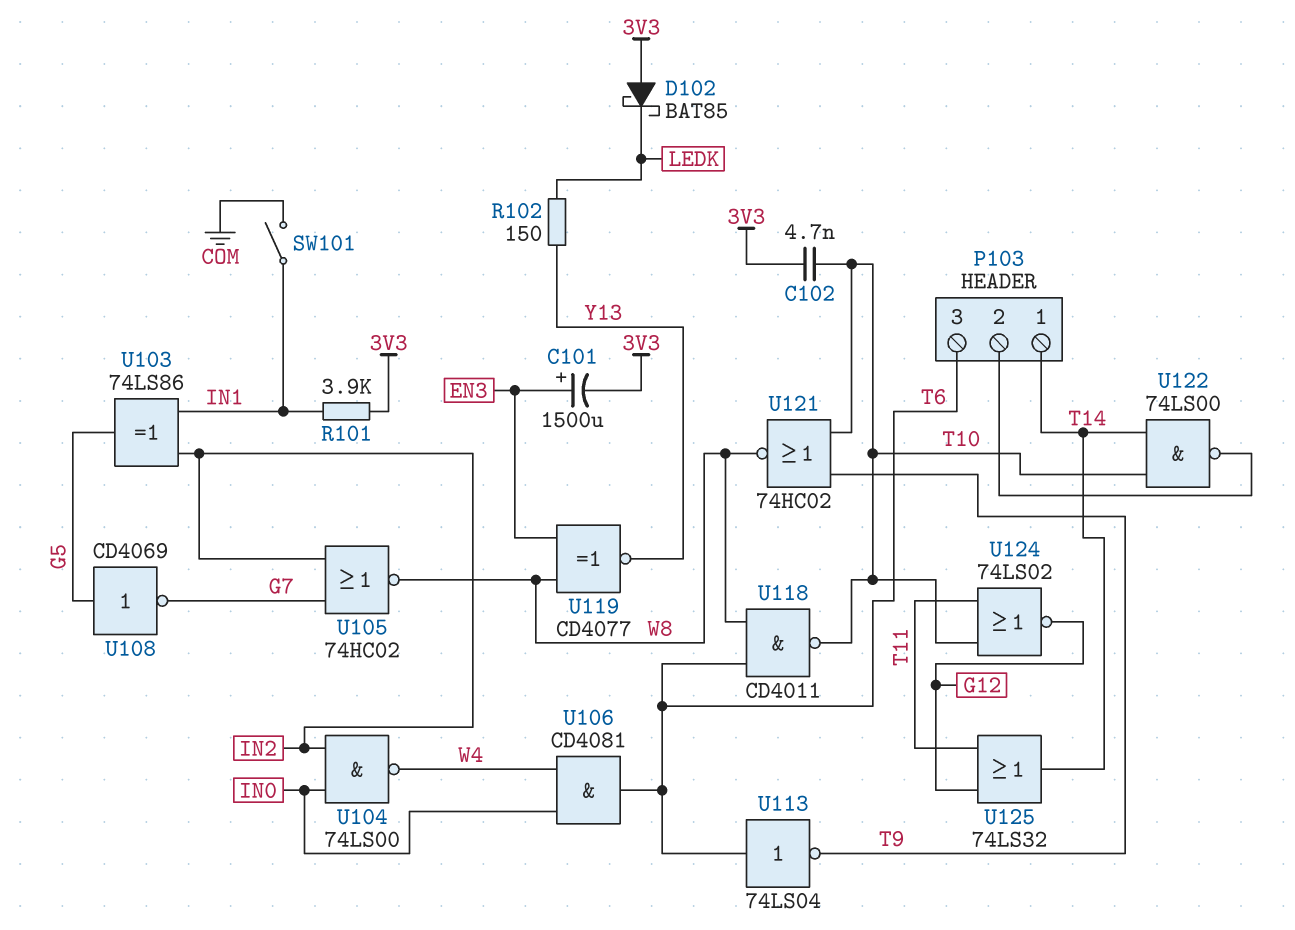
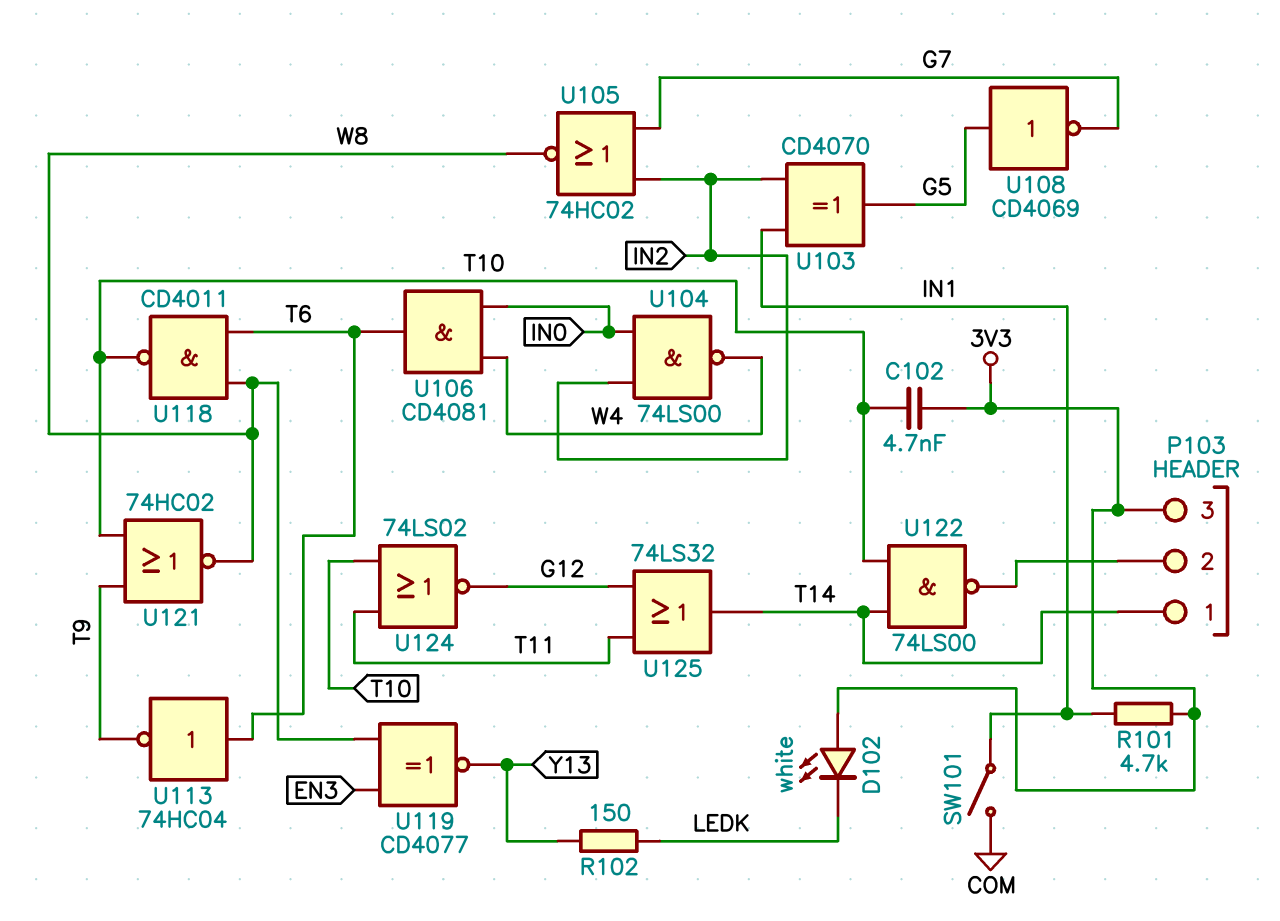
C101: 1500uF (plus EN3, minus 3V3) -> none
D102: schottky BAT85 (A 3V3, K LEDK) -> LED white (A 3V3, K LEDK)
P103 pin 3: T6 -> 3V3
R101: 3.9k (3V3, IN1) -> 4.7k (3V3, IN1)
U103: XOR 74LS86 (in IN1, in IN2, out G5) -> XOR CD4070 (in IN1, in IN2, out G5)
U113: NOT 74LS04 (in T6, out T9) -> NOT 74HC04 (in T6, out T9)

